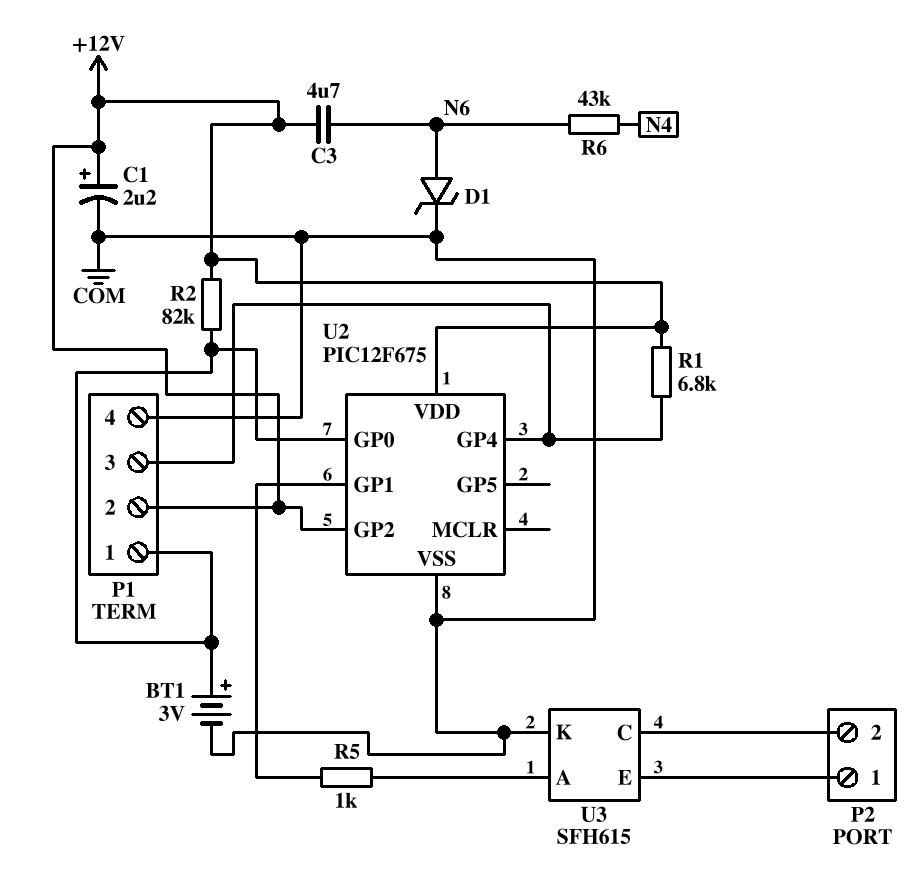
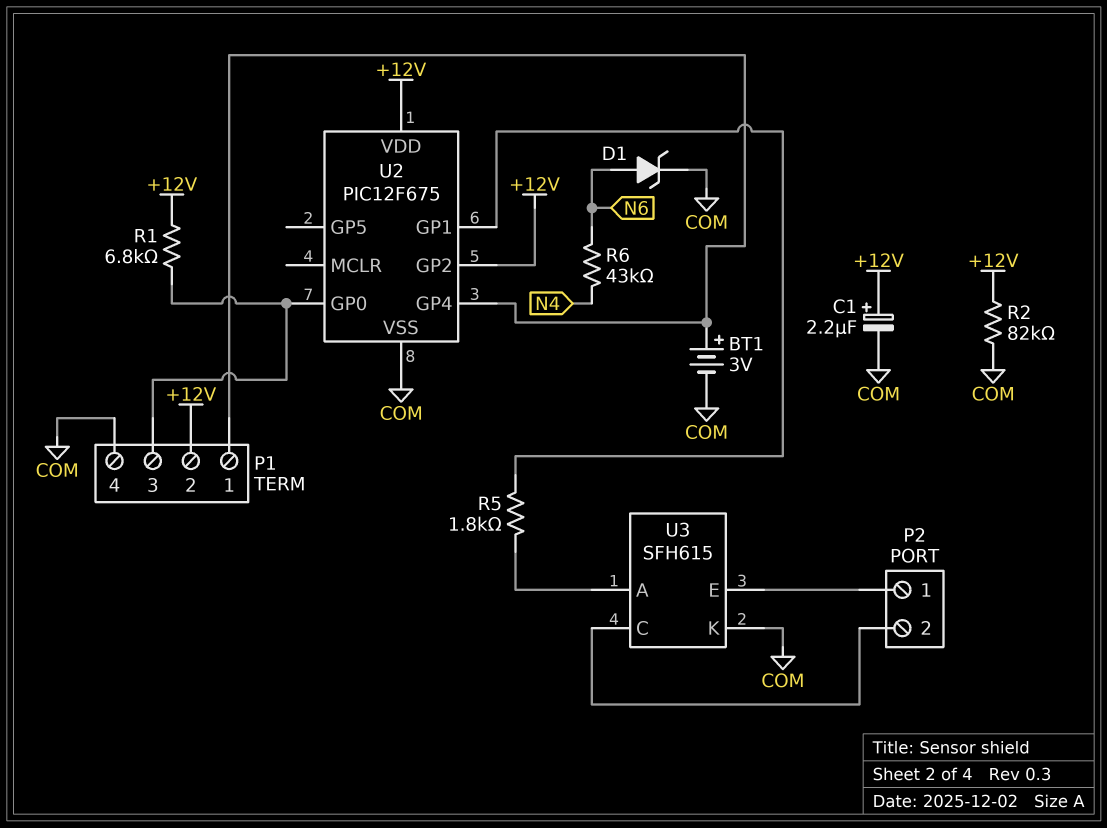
C3: 4.7uF (+12V, N6) -> none
R2: 82k (+12V, P1/1) -> 82k (+12V, COM)
R5: 1k (U2/GP1, U3/A) -> 1.8k (U2/GP1, U3/A)
U2 pin GP0: P1/1 -> P1/3
U2 pin GP4: P1/3 -> P1/1

